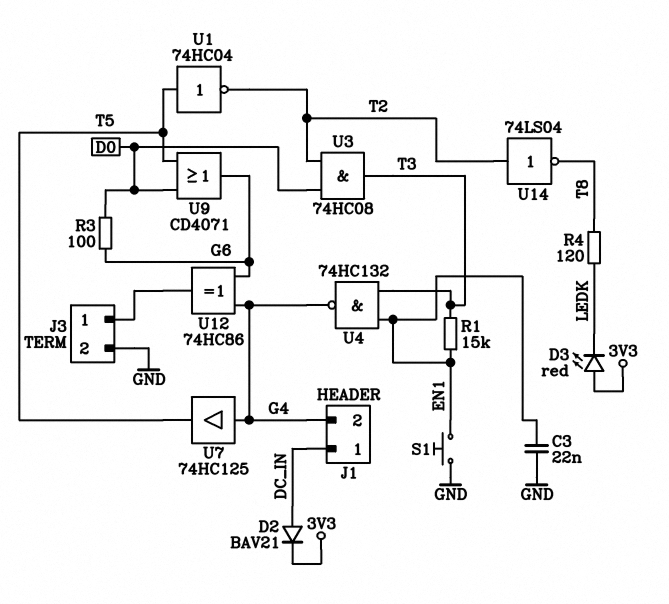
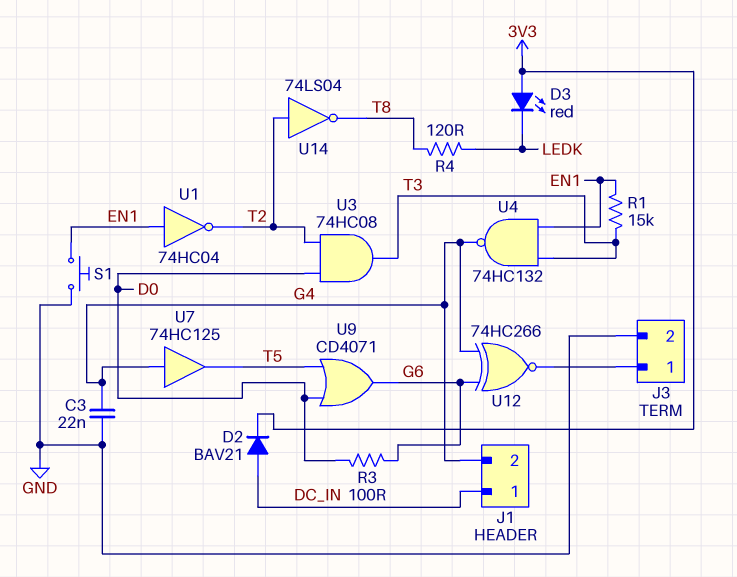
C3: 22nF (EN1, GND) -> 22nF (G4, GND)
U1: NOT 74HC04 (in T5, out T2) -> NOT 74HC04 (in EN1, out T2)
U12: XOR 74HC86 (in G4, in G6, out J3/1) -> XNOR 74HC266 (in G4, in G6, out J3/1)

